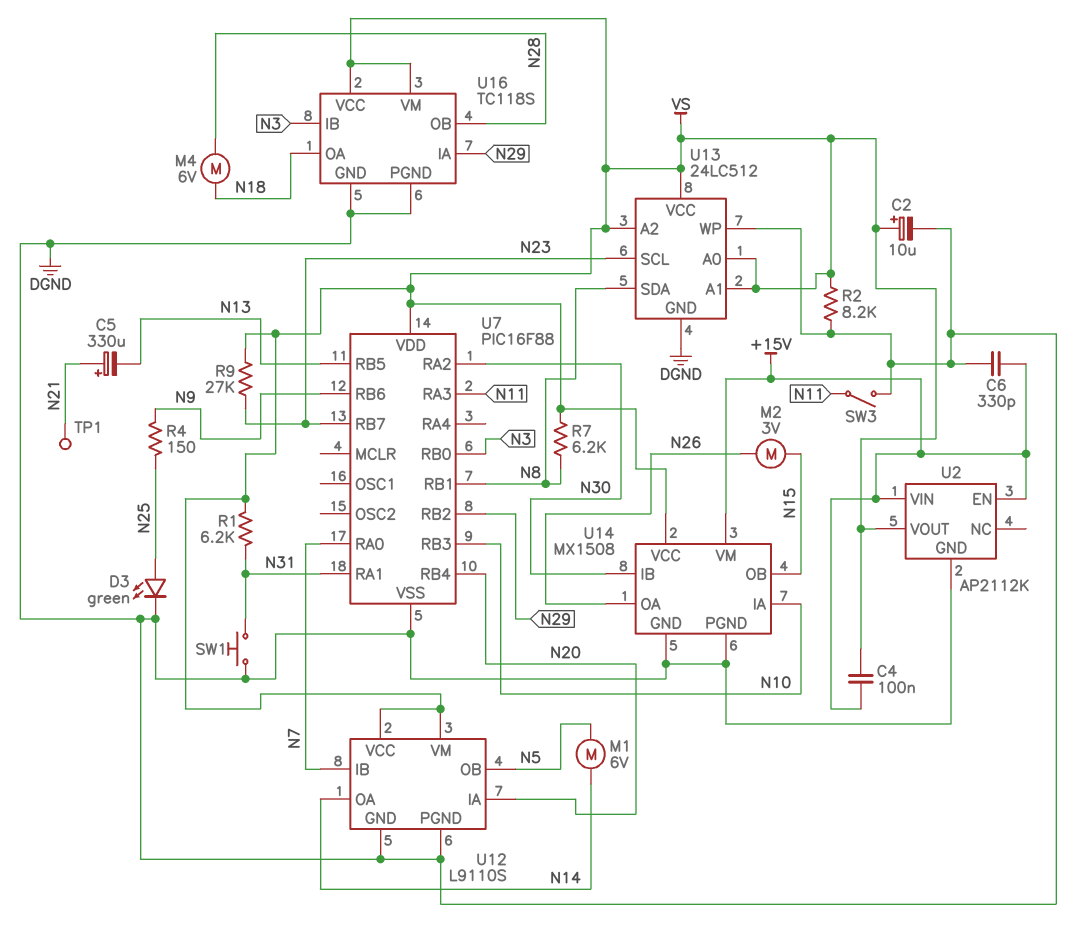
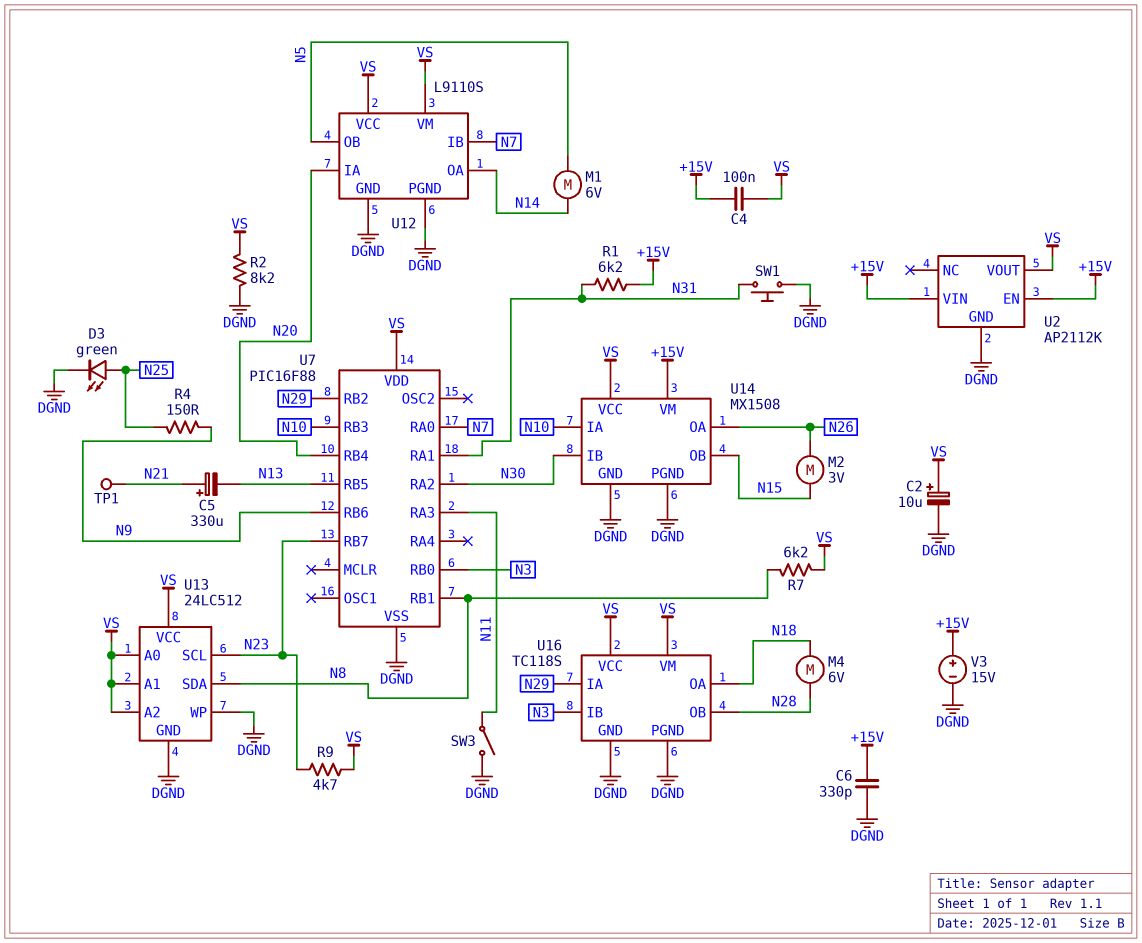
R1: 6.2k (N31, VS) -> 6.2k (+15V, N31)
R9: 27k (N23, VS) -> 4.7k (N23, VS)
V3: none -> 15V (plus +15V, minus DGND)

